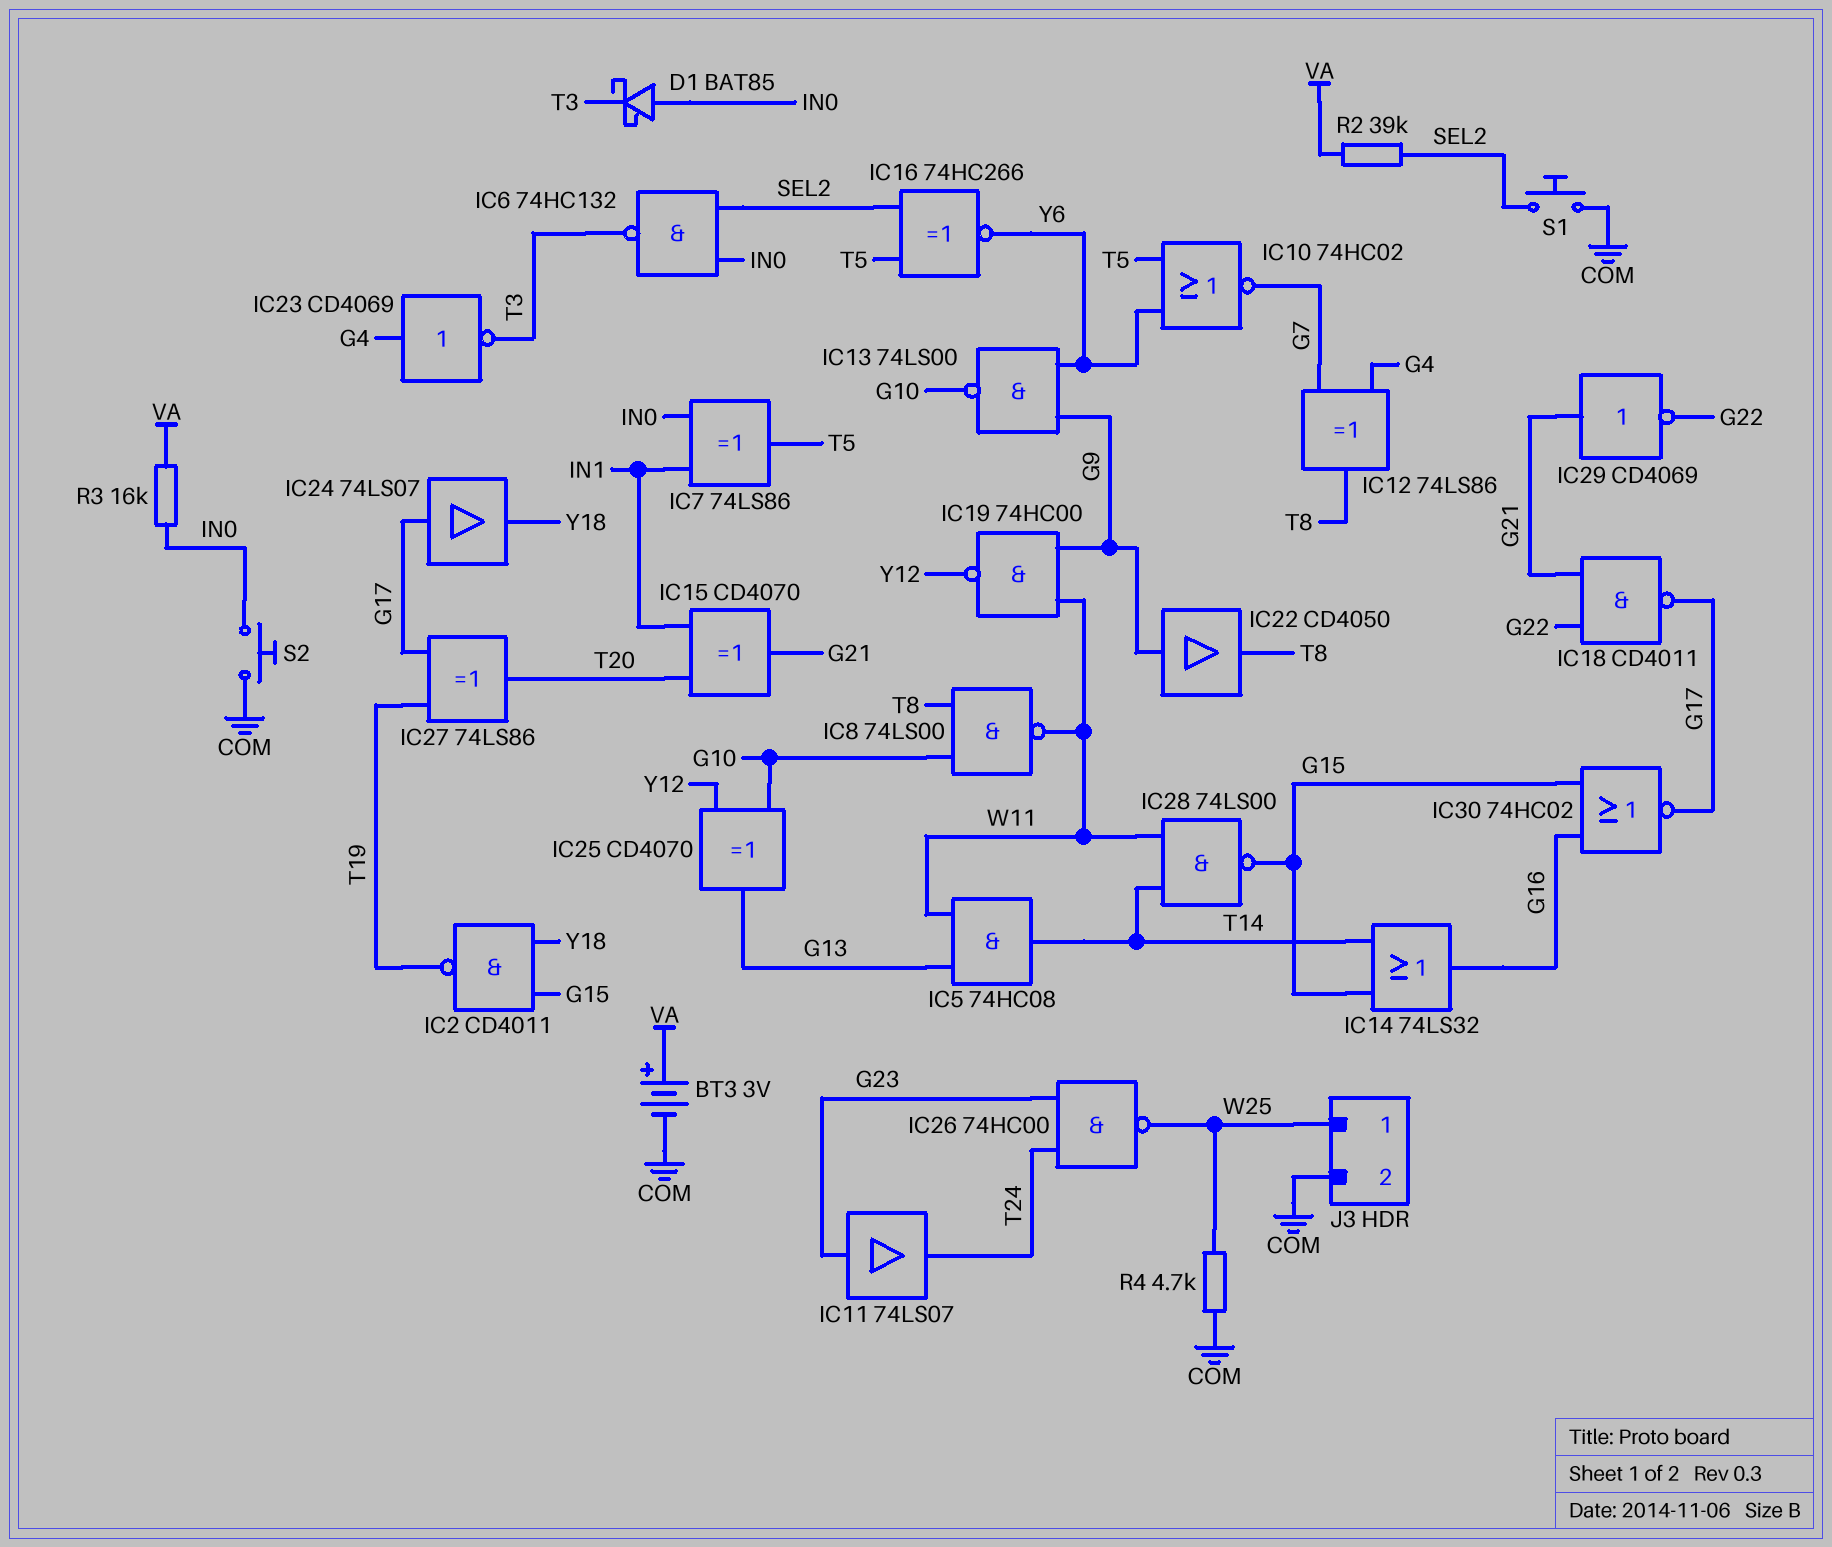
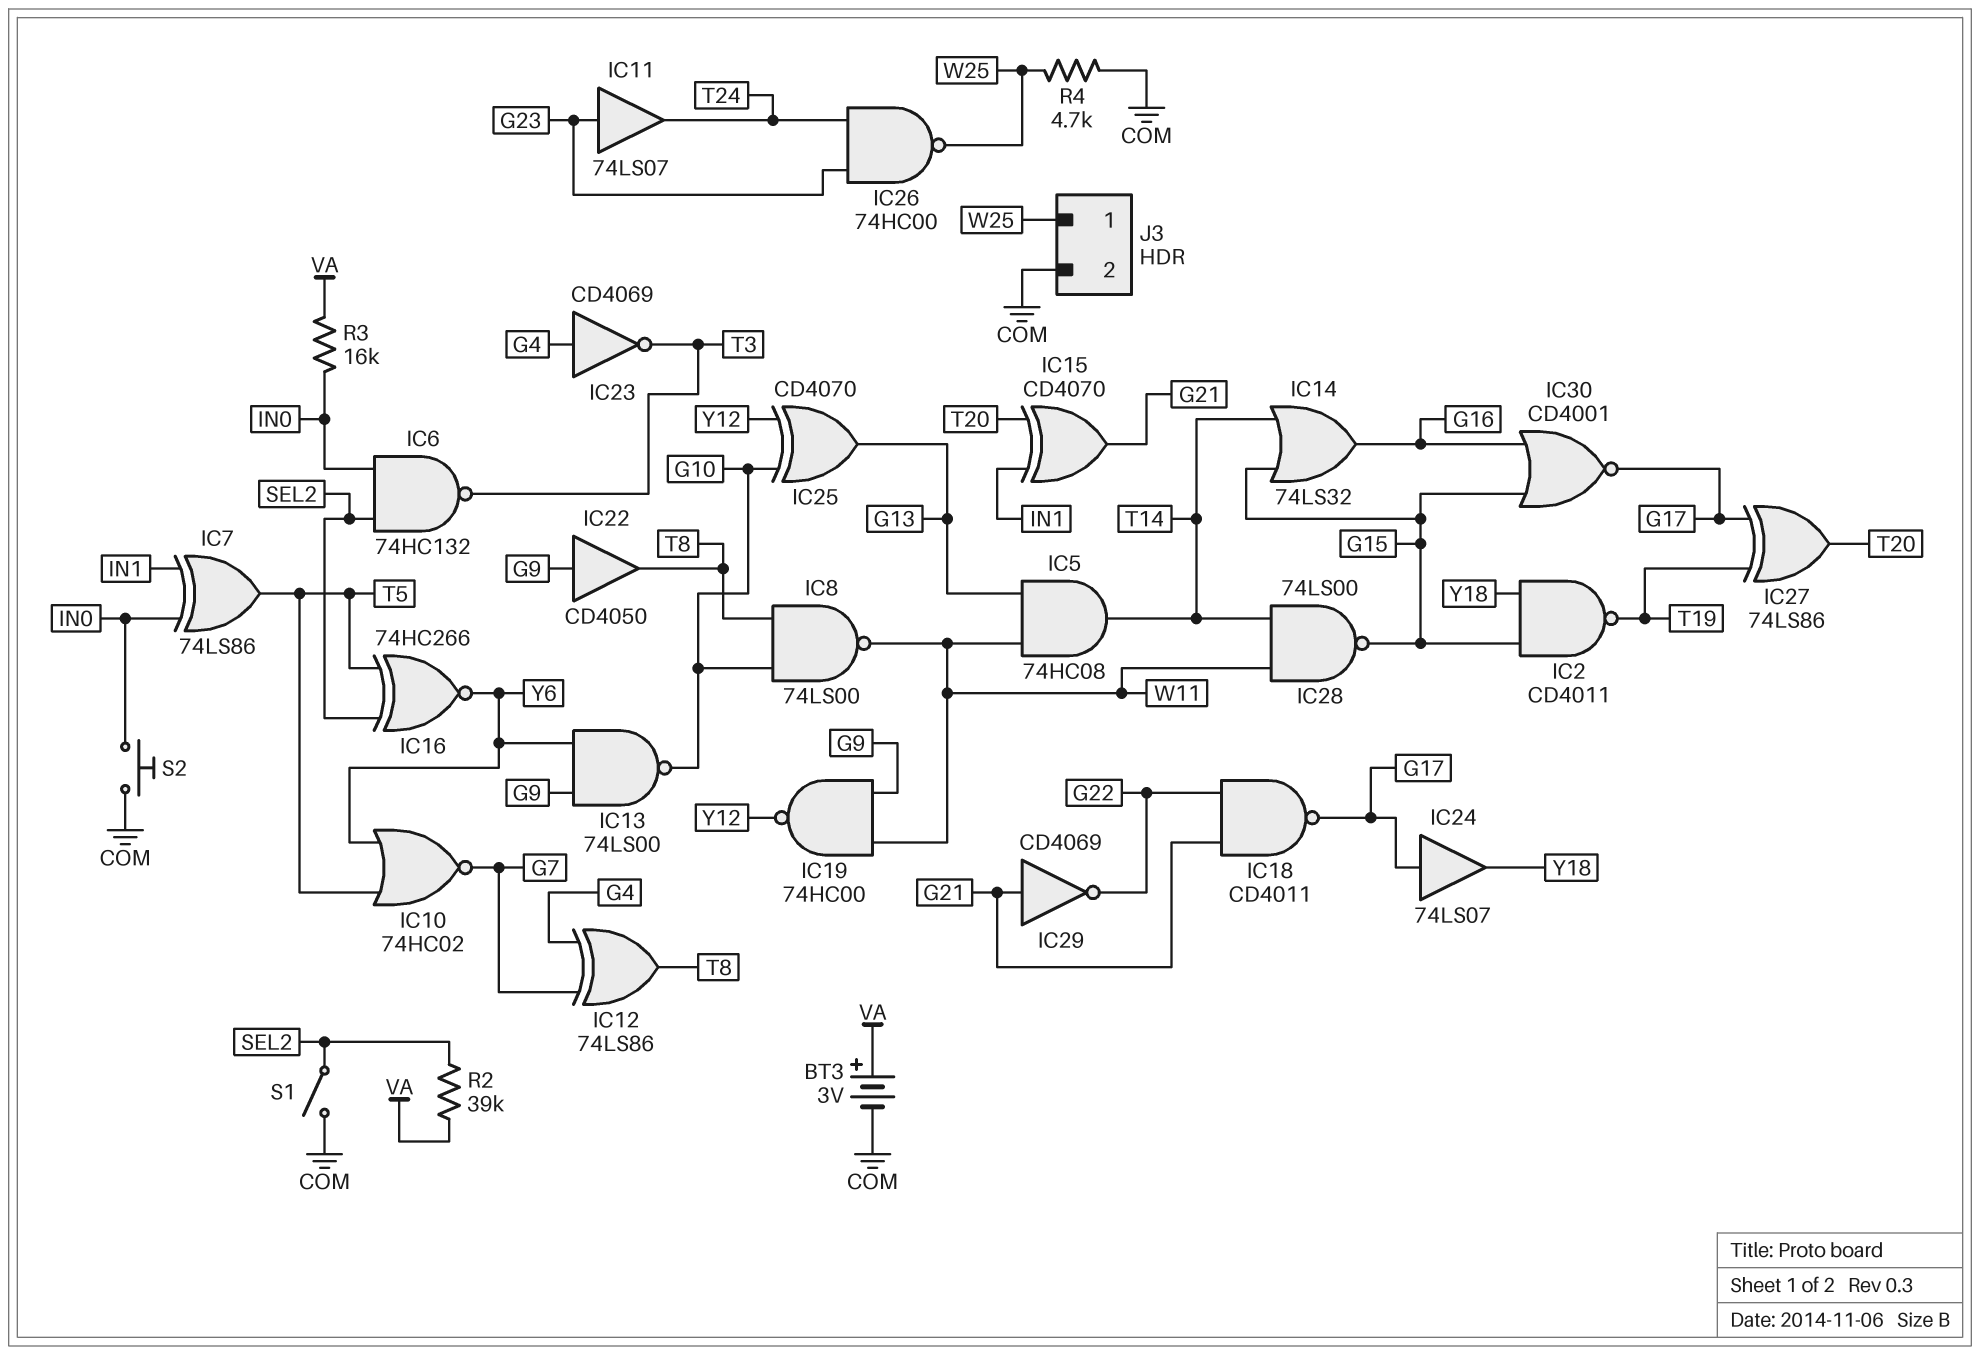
D1: schottky BAT85 (A IN0, K T3) -> none
IC30: NOR 74HC02 (in G15, in G16, out G17) -> NOR CD4001 (in G15, in G16, out G17)
S1: button (COM, SEL2) -> switch (COM, SEL2)

